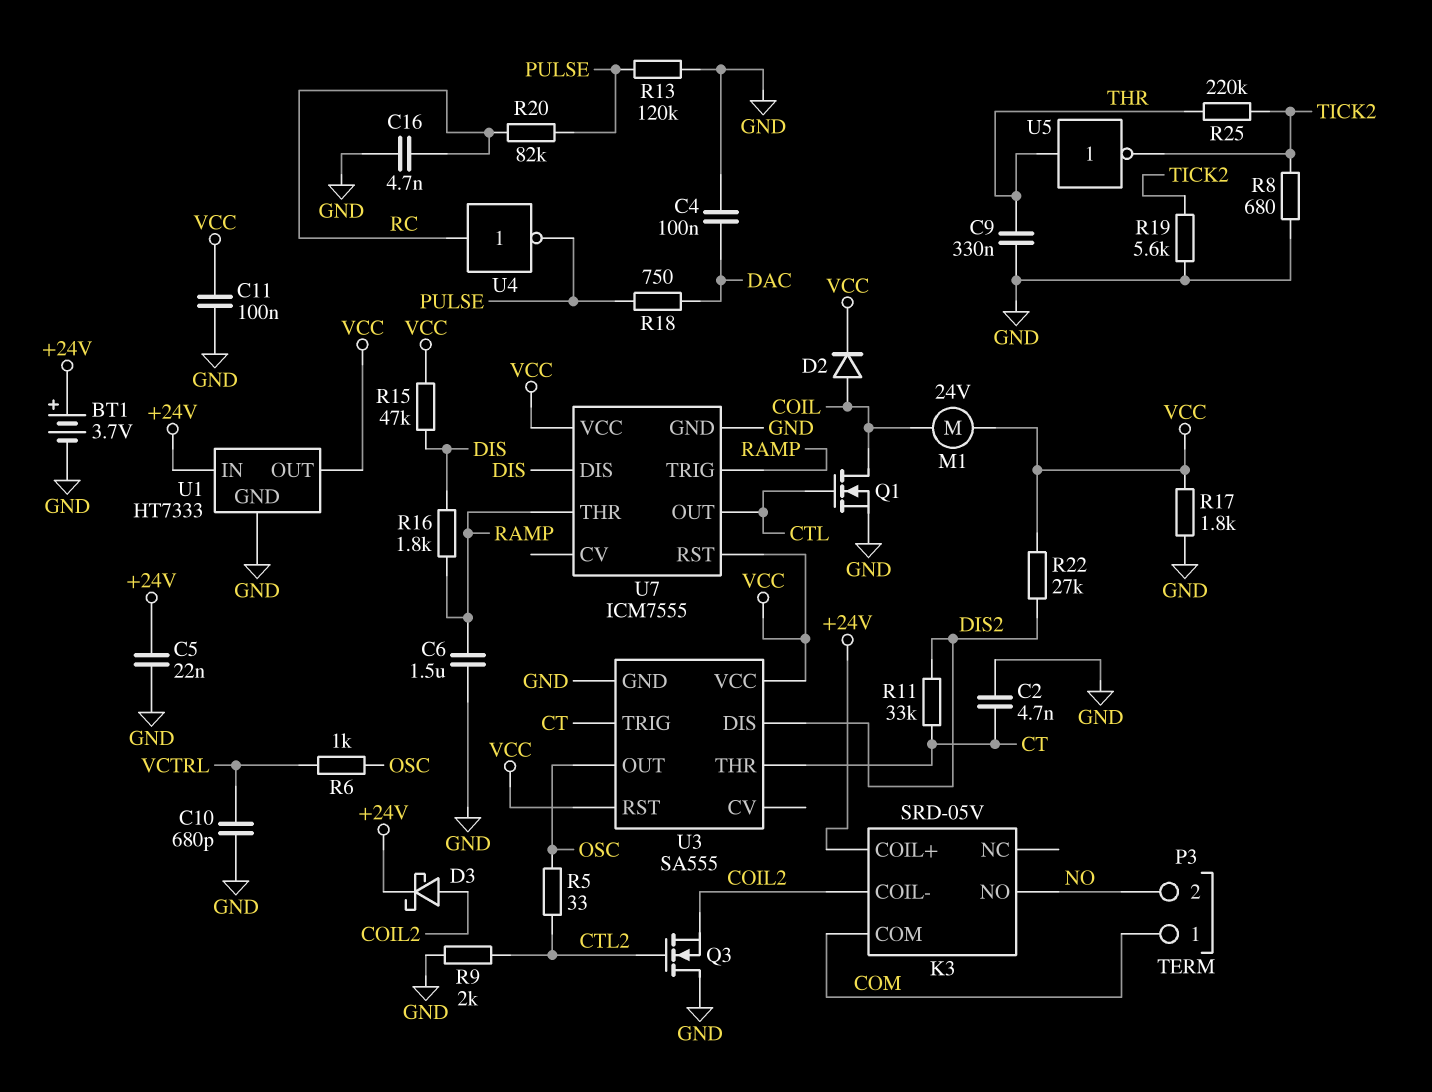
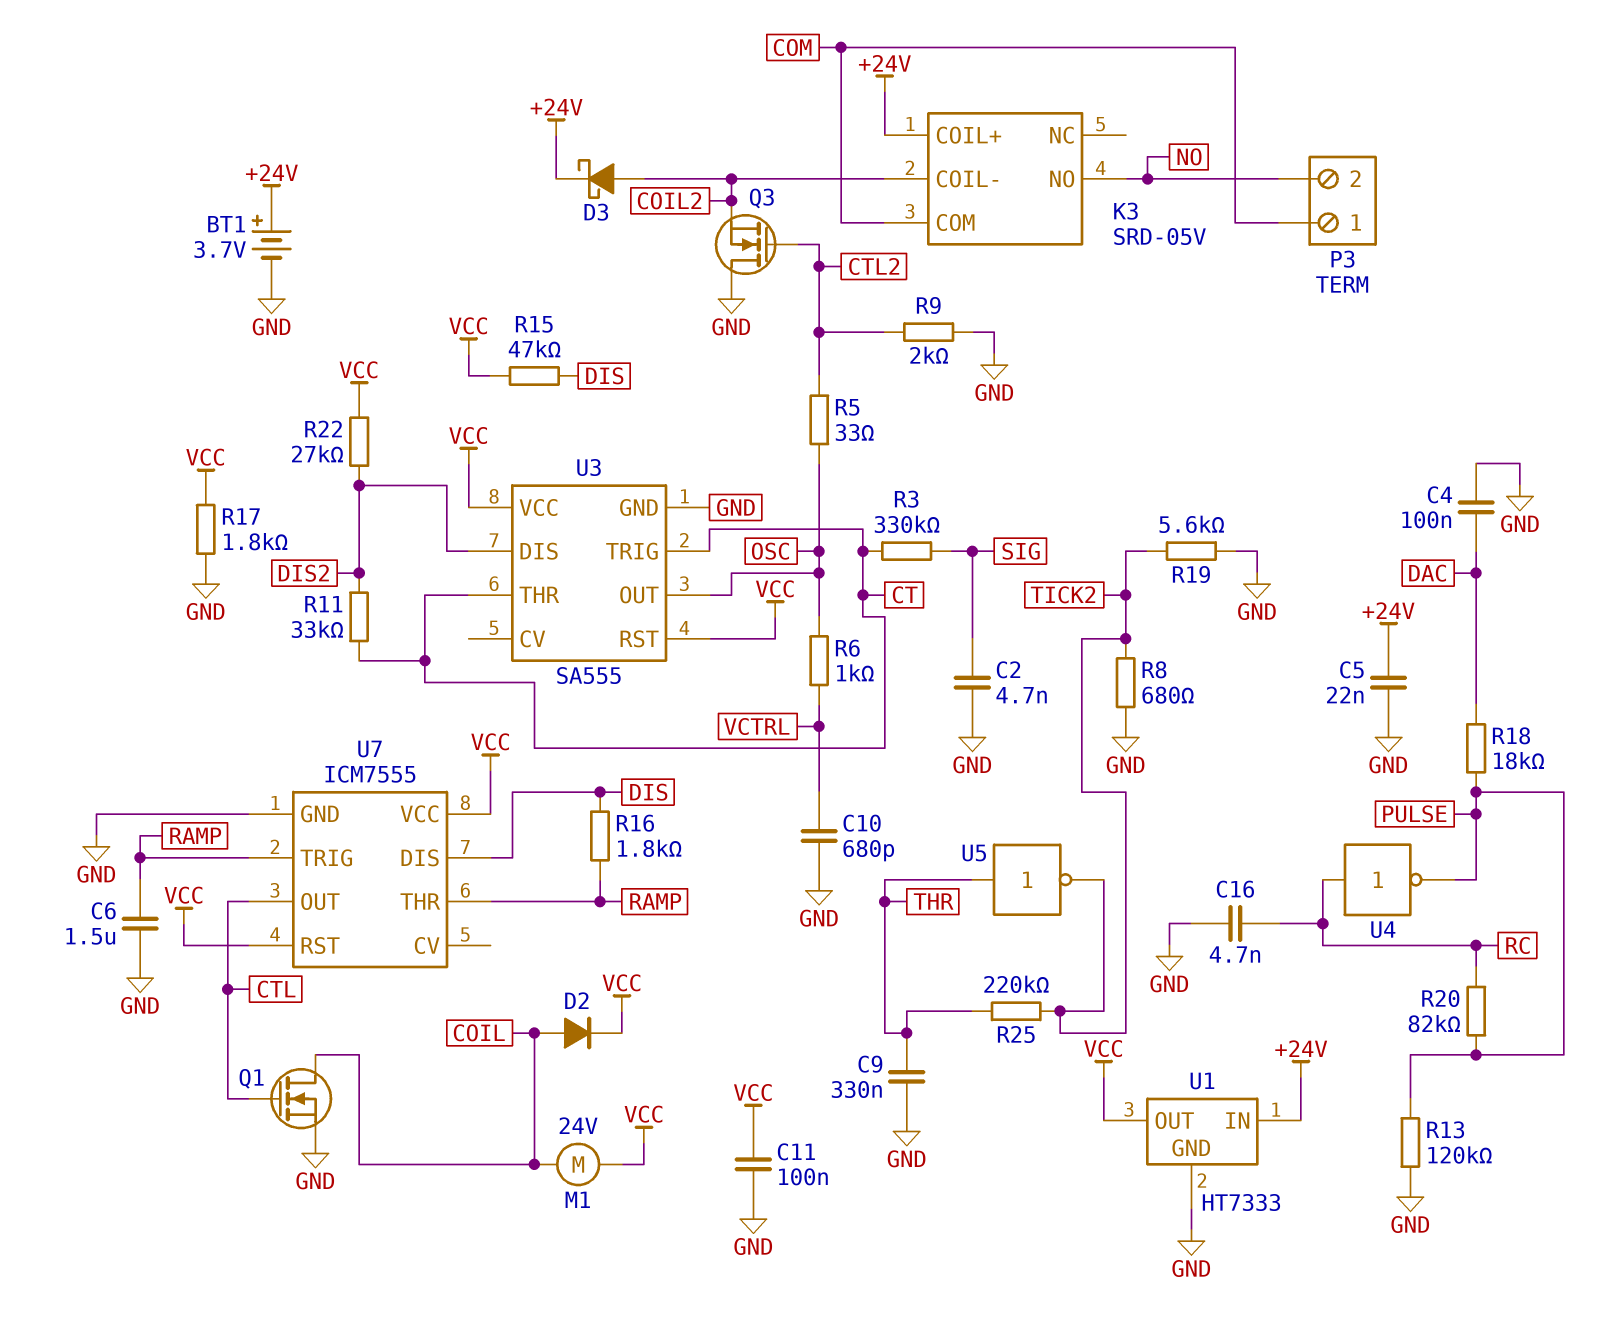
C2: 4.7nF (CT, GND) -> 4.7nF (GND, SIG)
R3: none -> 330k (CT, SIG)
R18: 750 (DAC, PULSE) -> 18k (DAC, PULSE)

